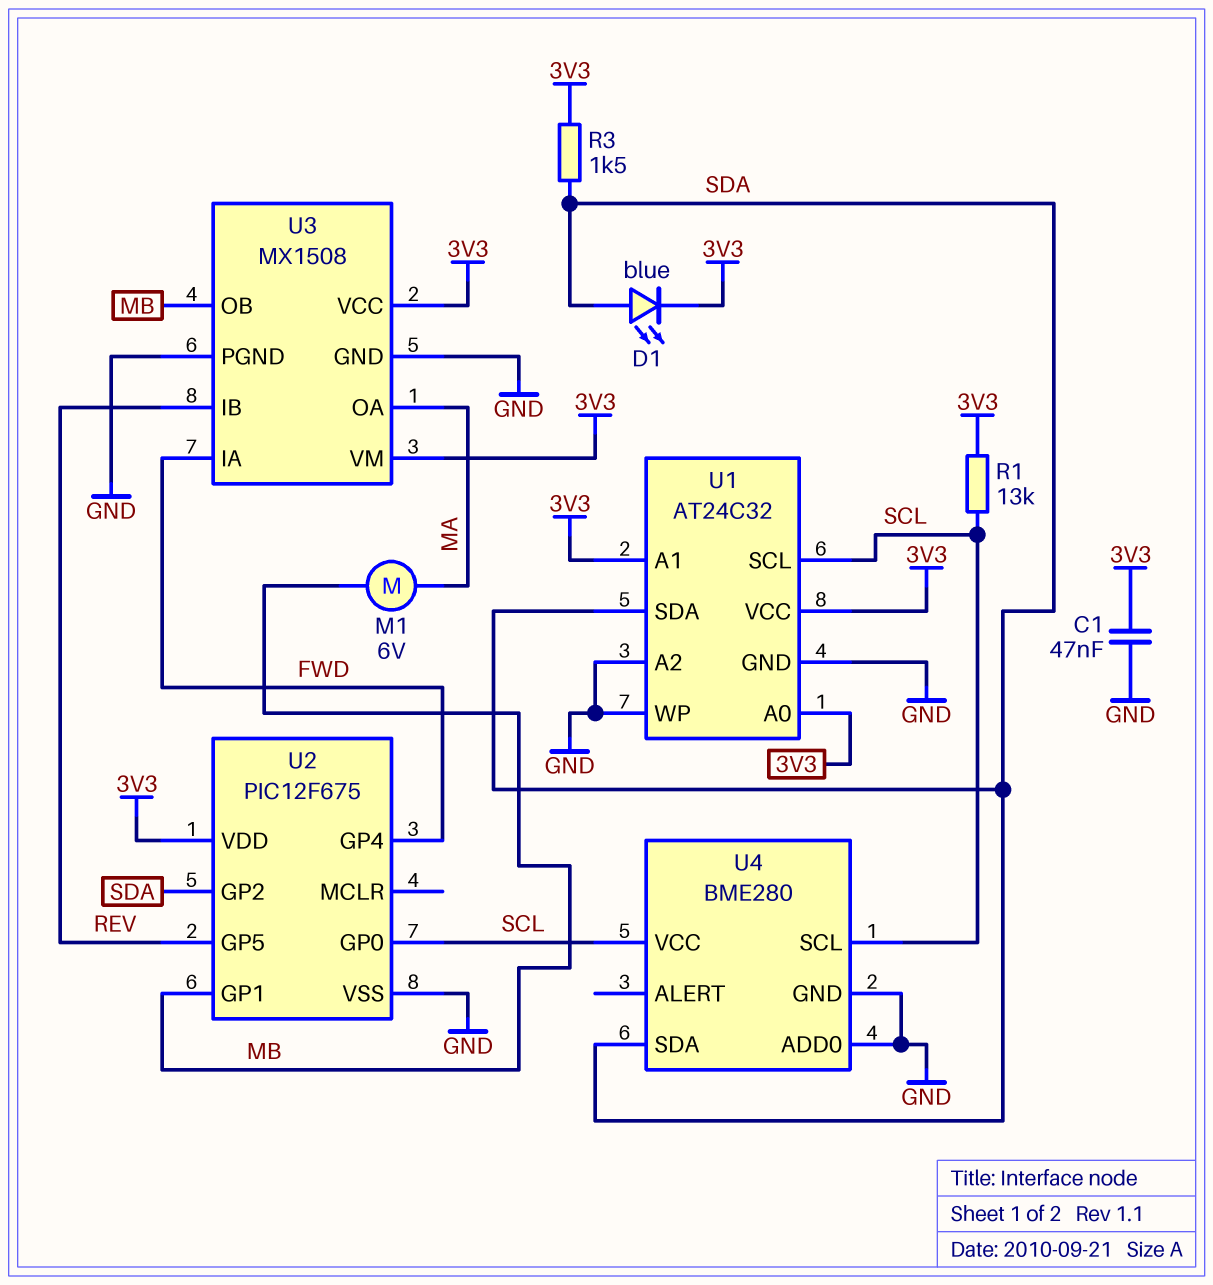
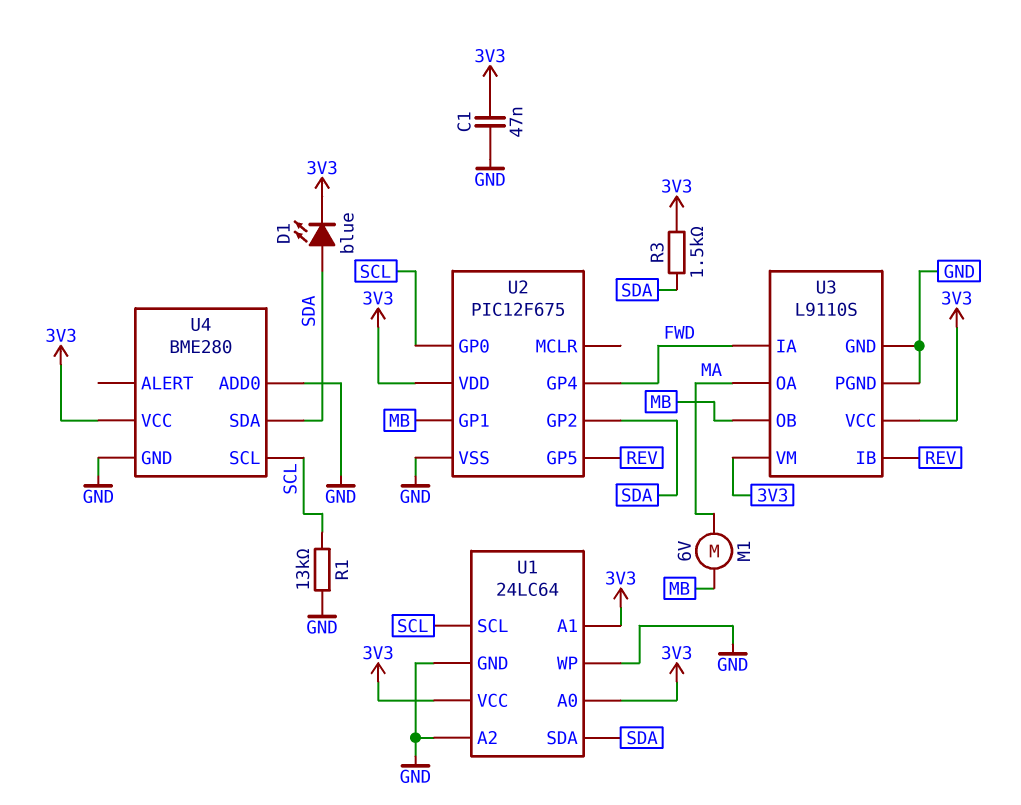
R1: 13k (3V3, SCL) -> 13k (GND, SCL)
U1: AT24C32 -> 24LC64
U3: MX1508 -> L9110S
U4 pin VCC: SCL -> 3V3

